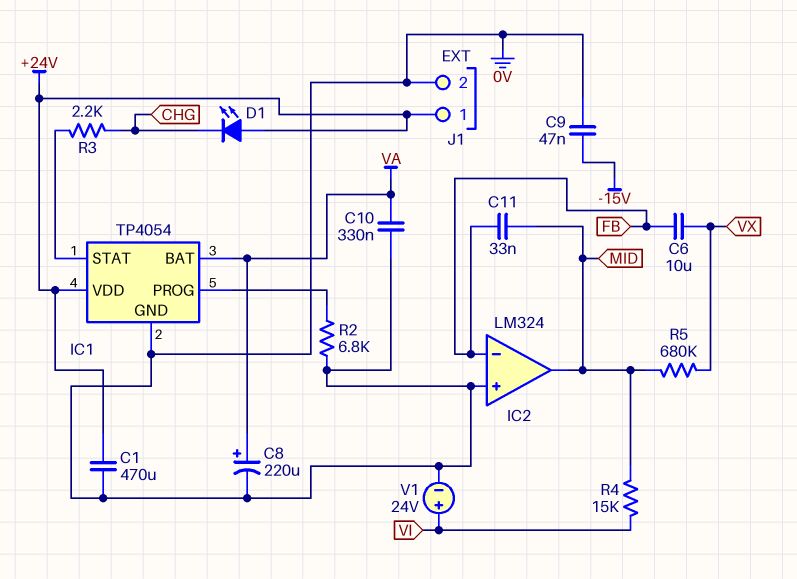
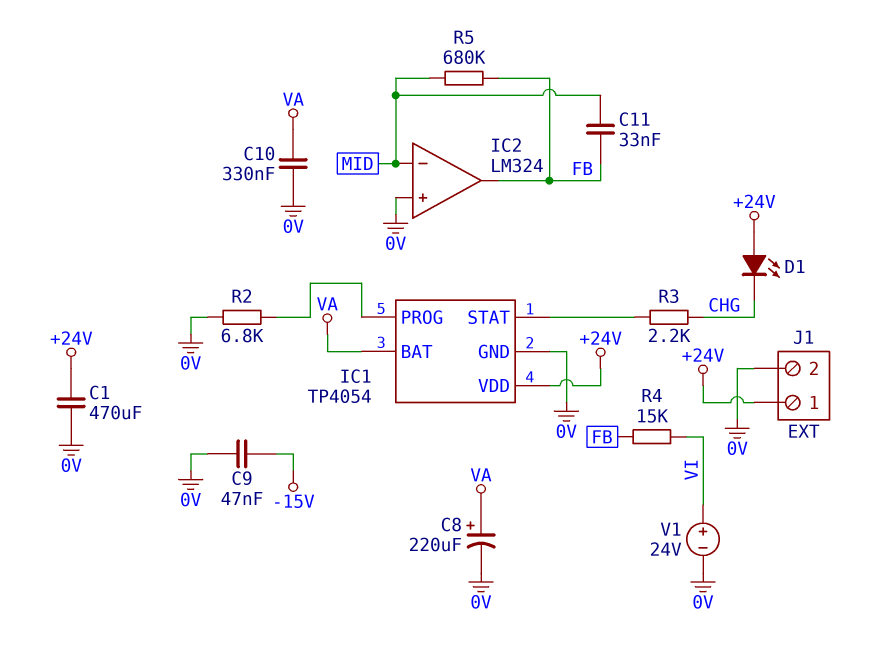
C6: 10uF (FB, VX) -> none
IC2 pin in-: FB -> MID
IC2 pin out: MID -> FB
R4: 15k (MID, VI) -> 15k (FB, VI)
R5: 680k (MID, VX) -> 680k (FB, MID)

